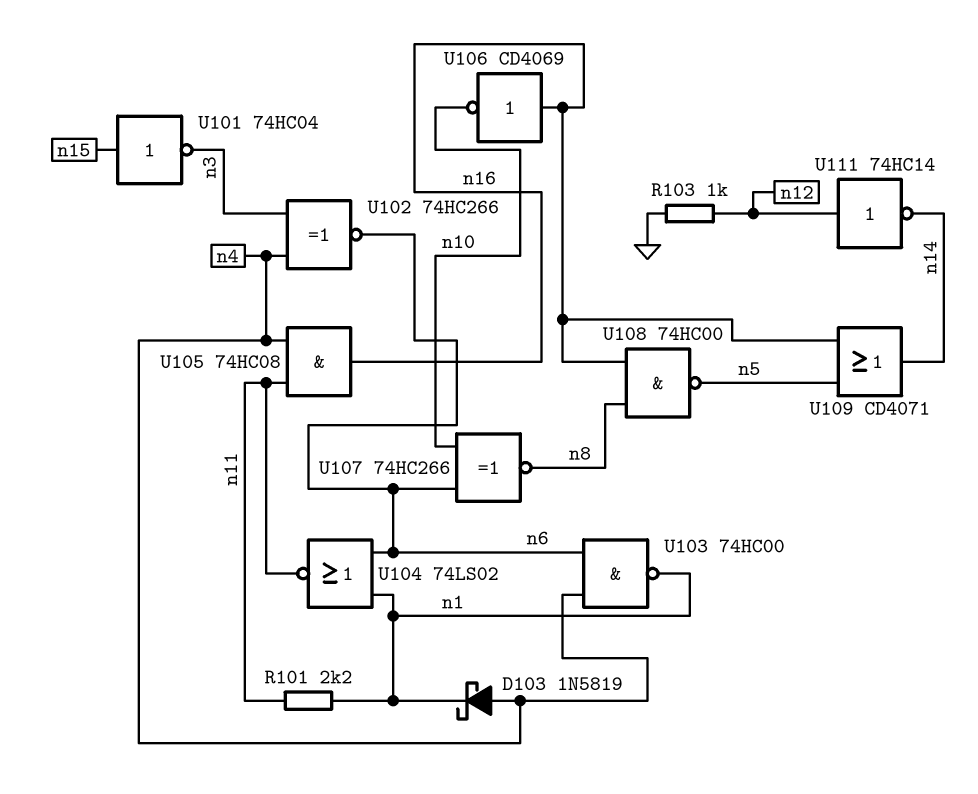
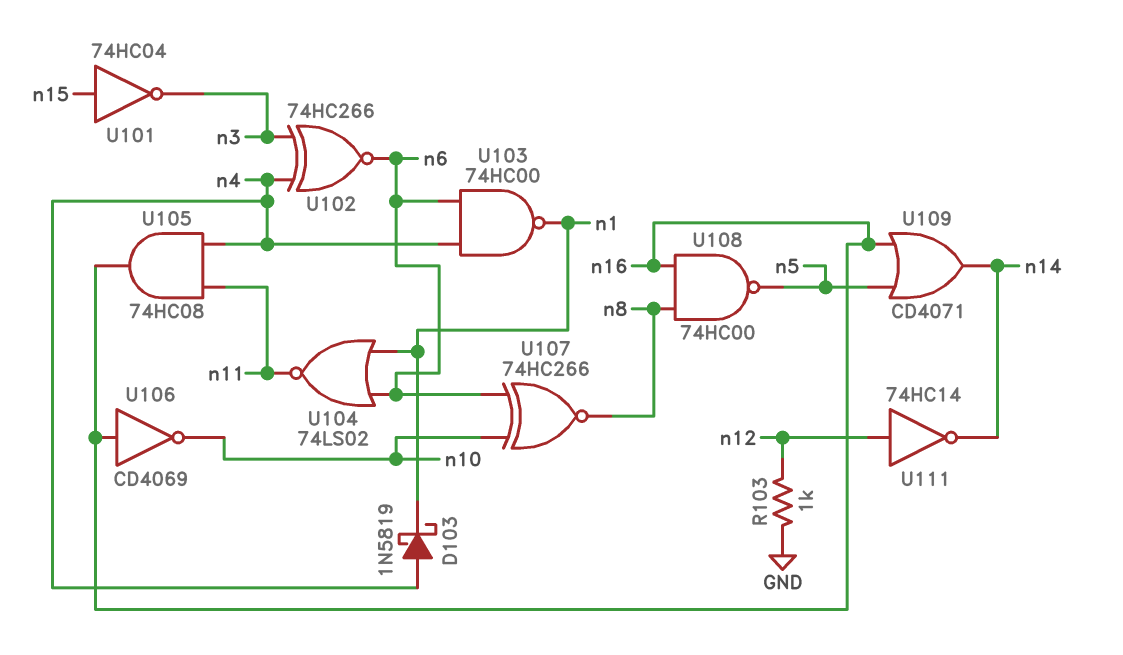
R101: 2.2k (n1, n11) -> none

